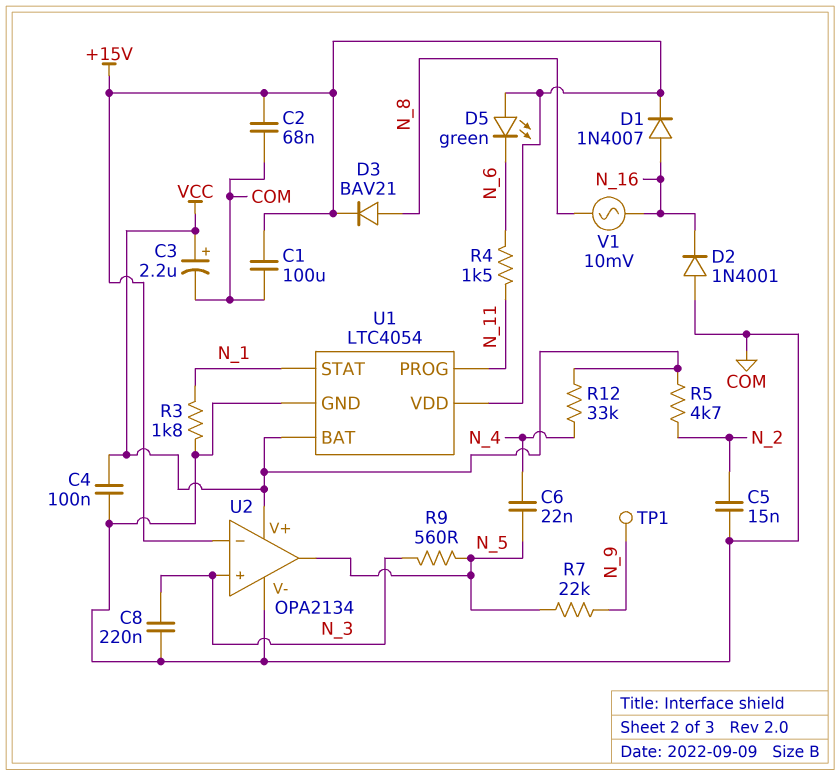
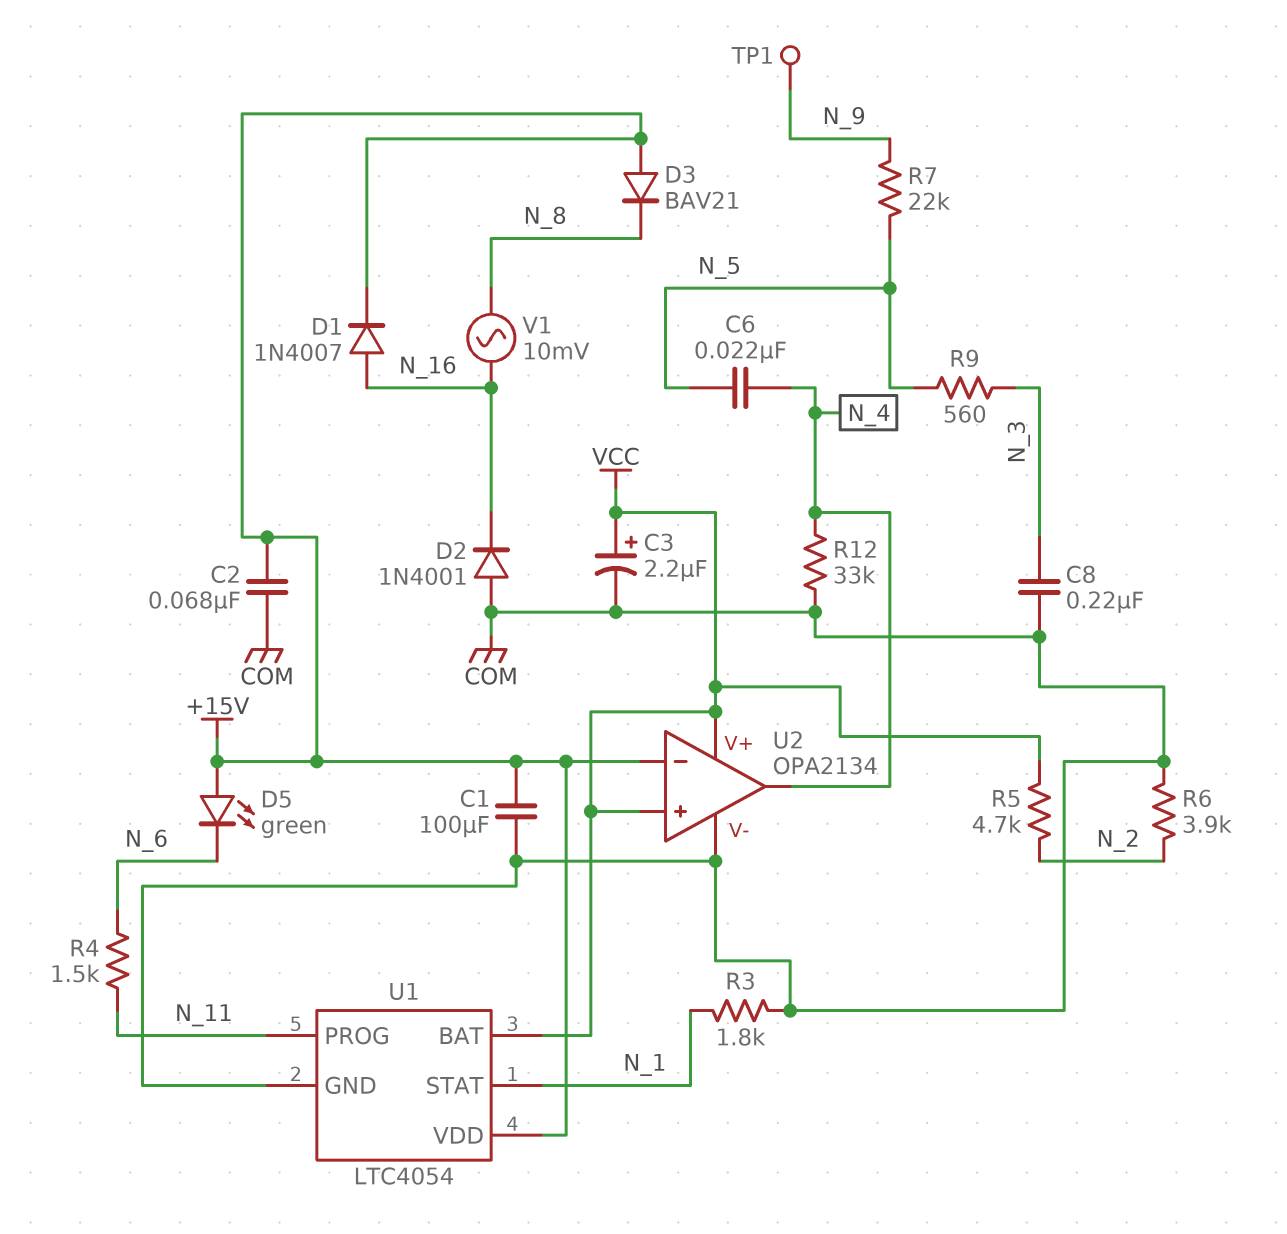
C4: 100nF (COM, VCC) -> none
C5: 15nF (COM, N_2) -> none
D3: diode BAV21 (A N_8, K +15V) -> diode BAV21 (A +15V, K N_8)
R6: none -> 3.9k (COM, N_2)
R12: 33k (N_4, VCC) -> 33k (COM, N_4)
U2 pin in+: N_3 -> VCC
U2 pin out: N_5 -> N_4

